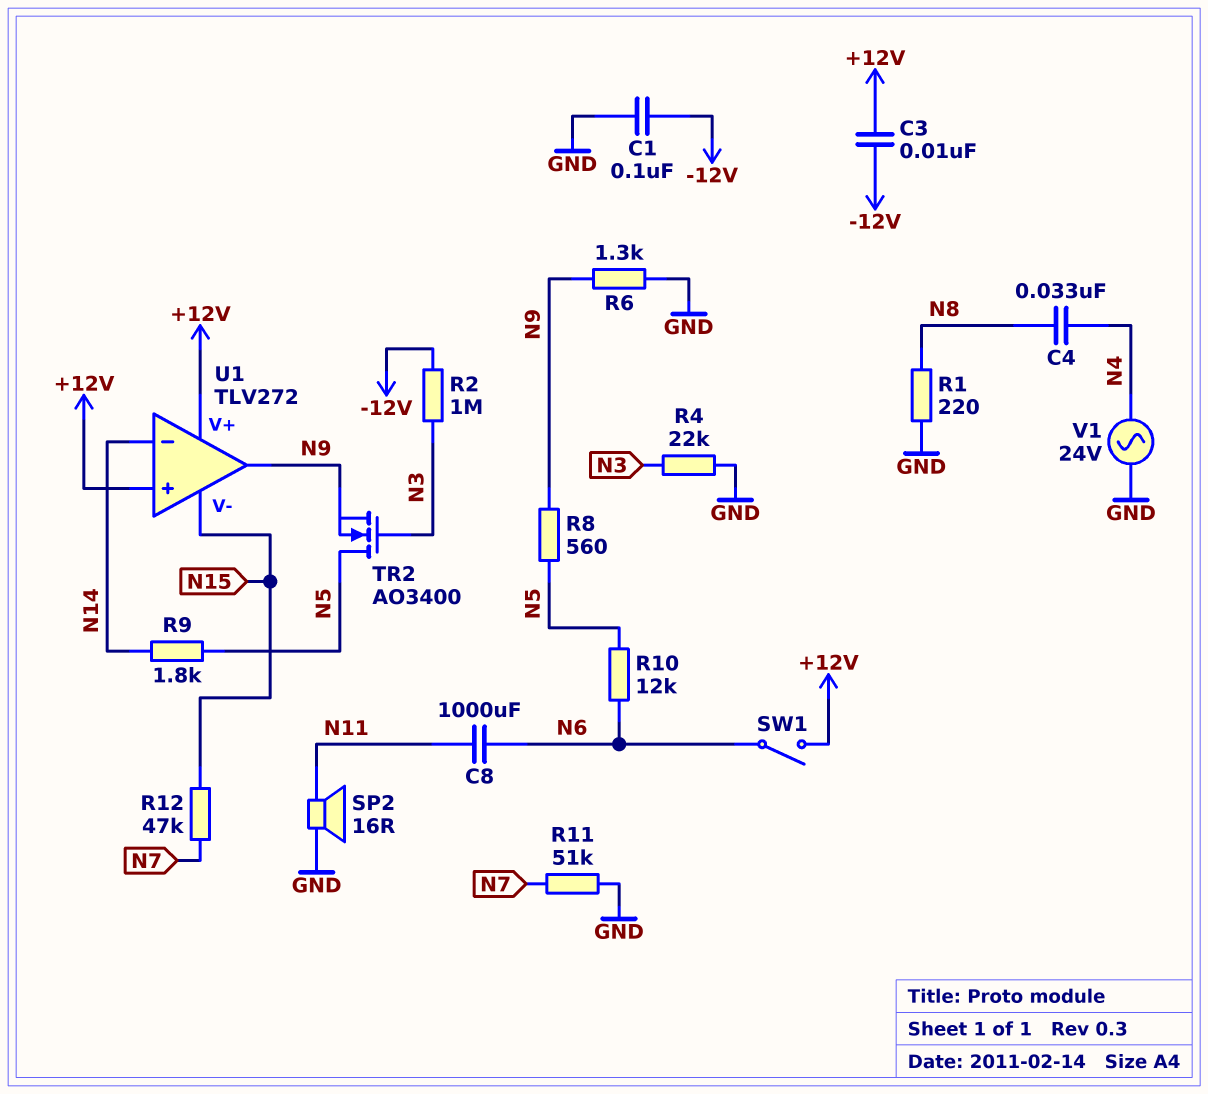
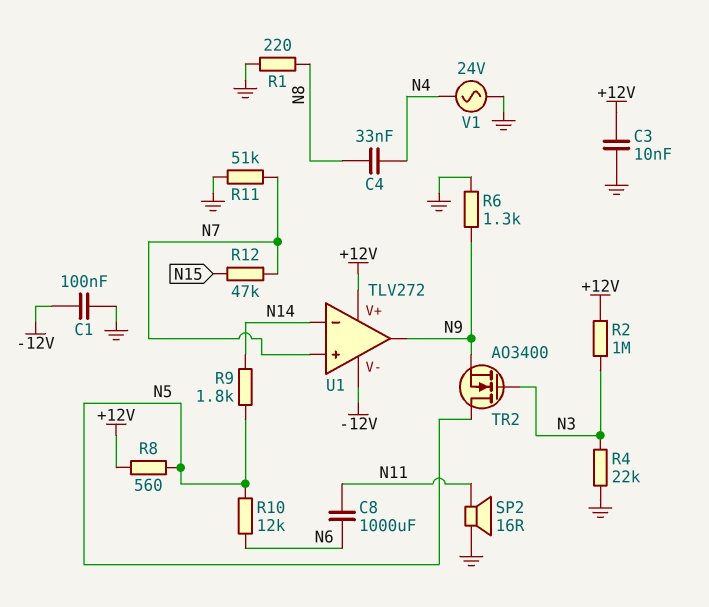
C3: 10nF (+12V, -12V) -> 10nF (+12V, GND)
R2: 1M (-12V, N3) -> 1M (+12V, N3)
R8: 560 (N5, N9) -> 560 (+12V, N5)
SW1: switch (+12V, N6) -> none
U1 pin V-: N15 -> -12V
U1 pin in+: +12V -> N7

